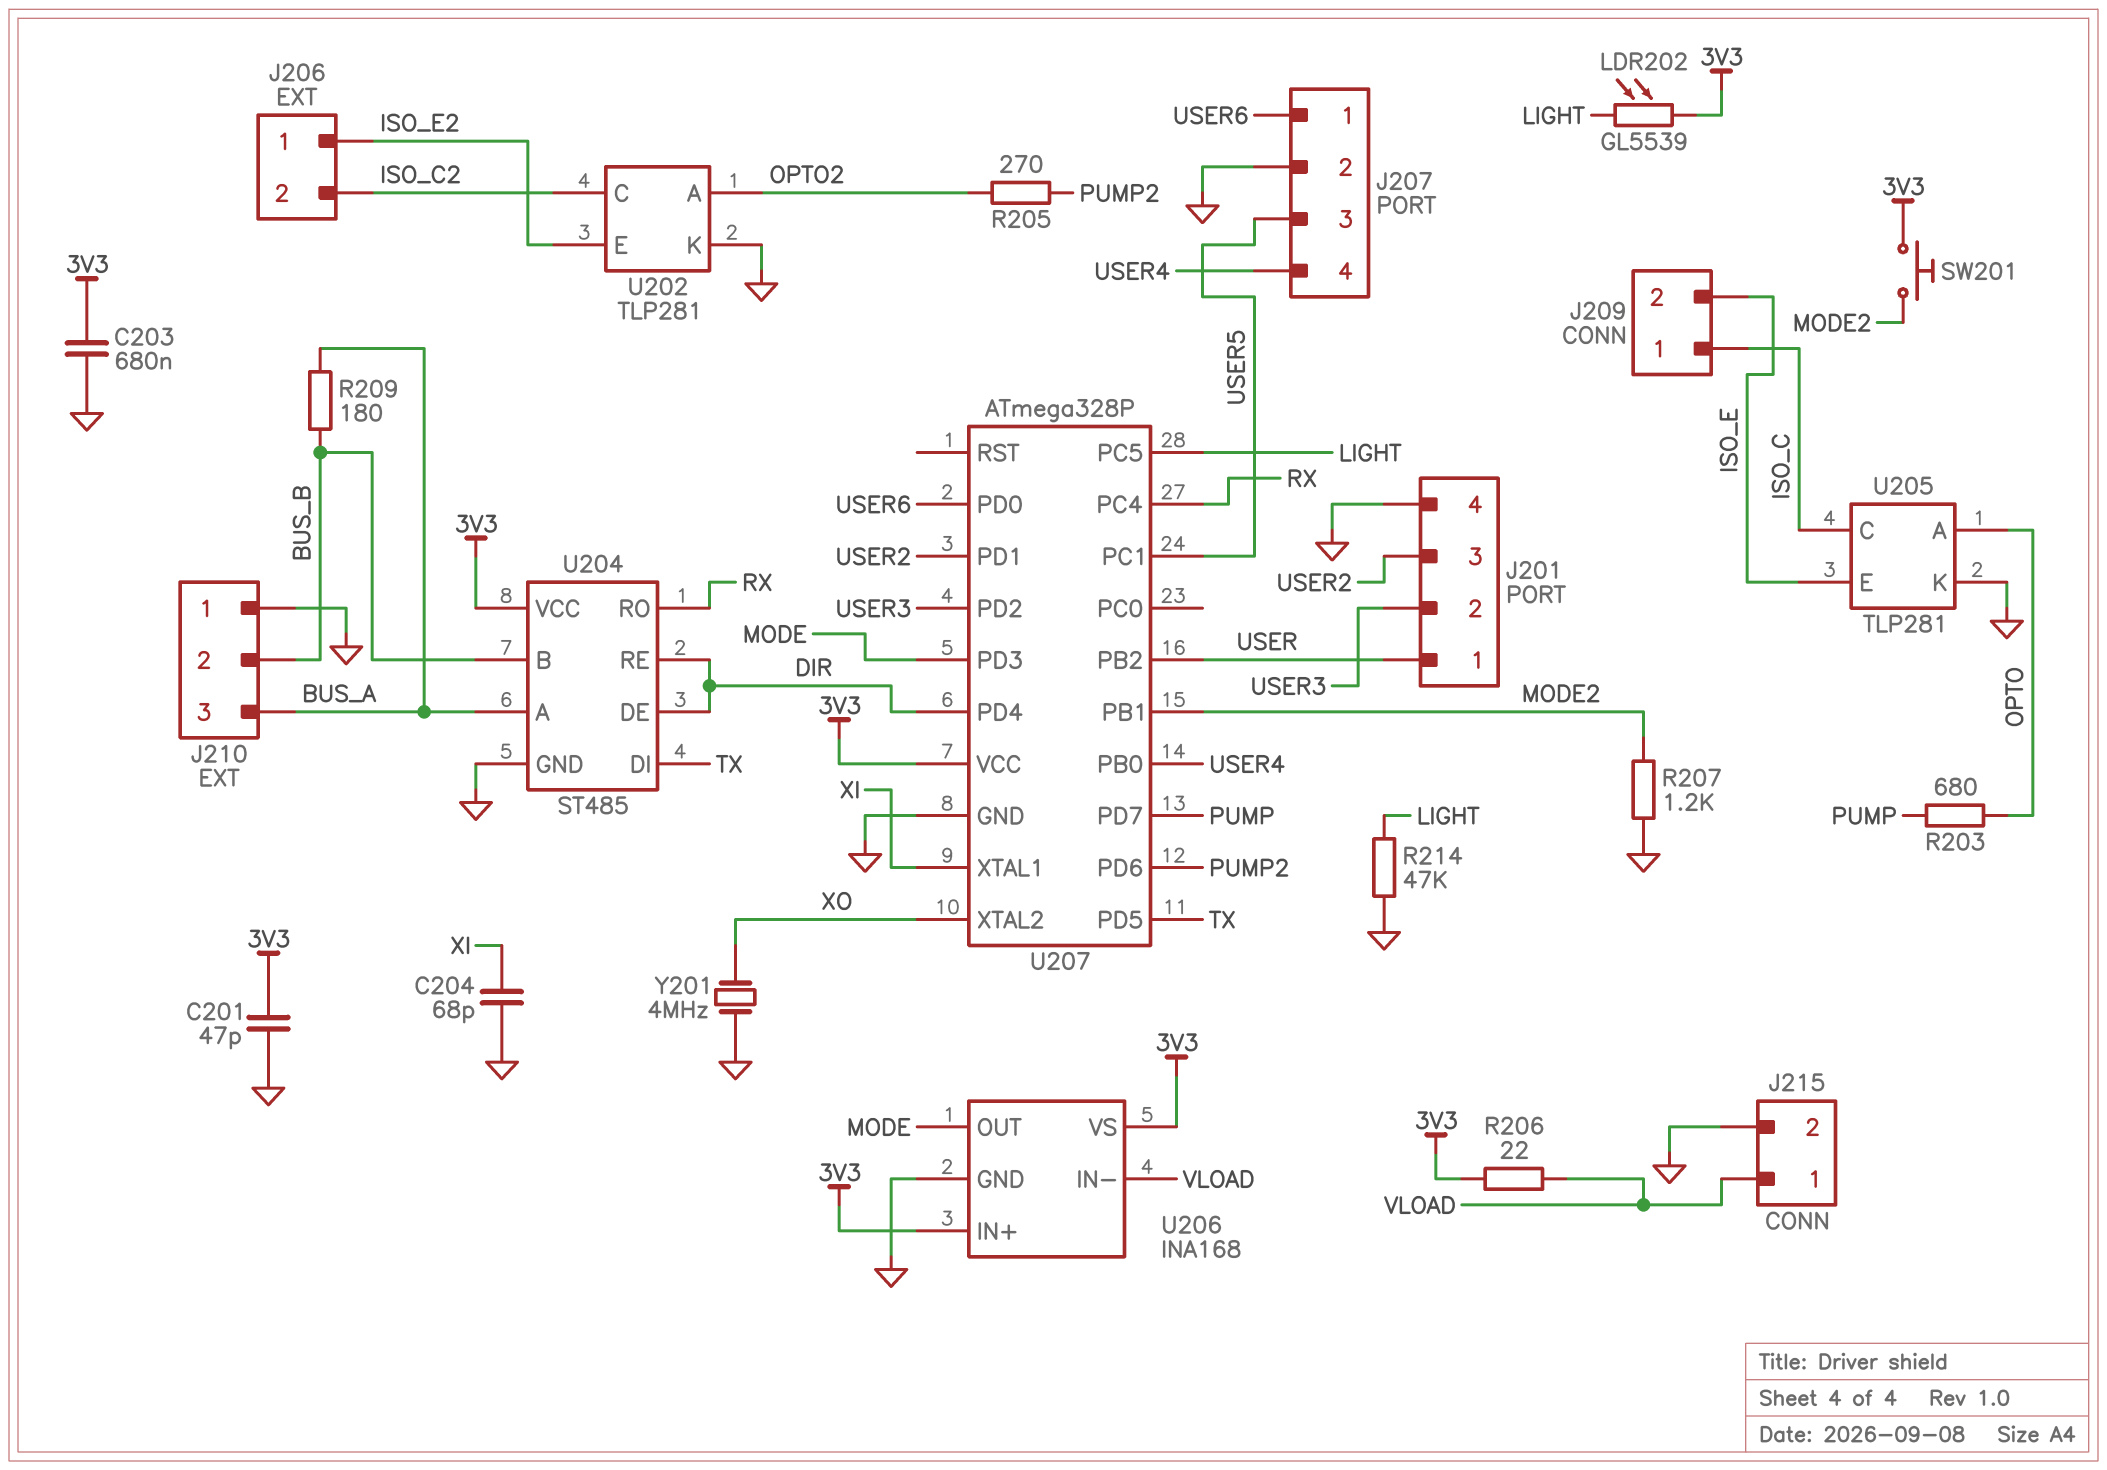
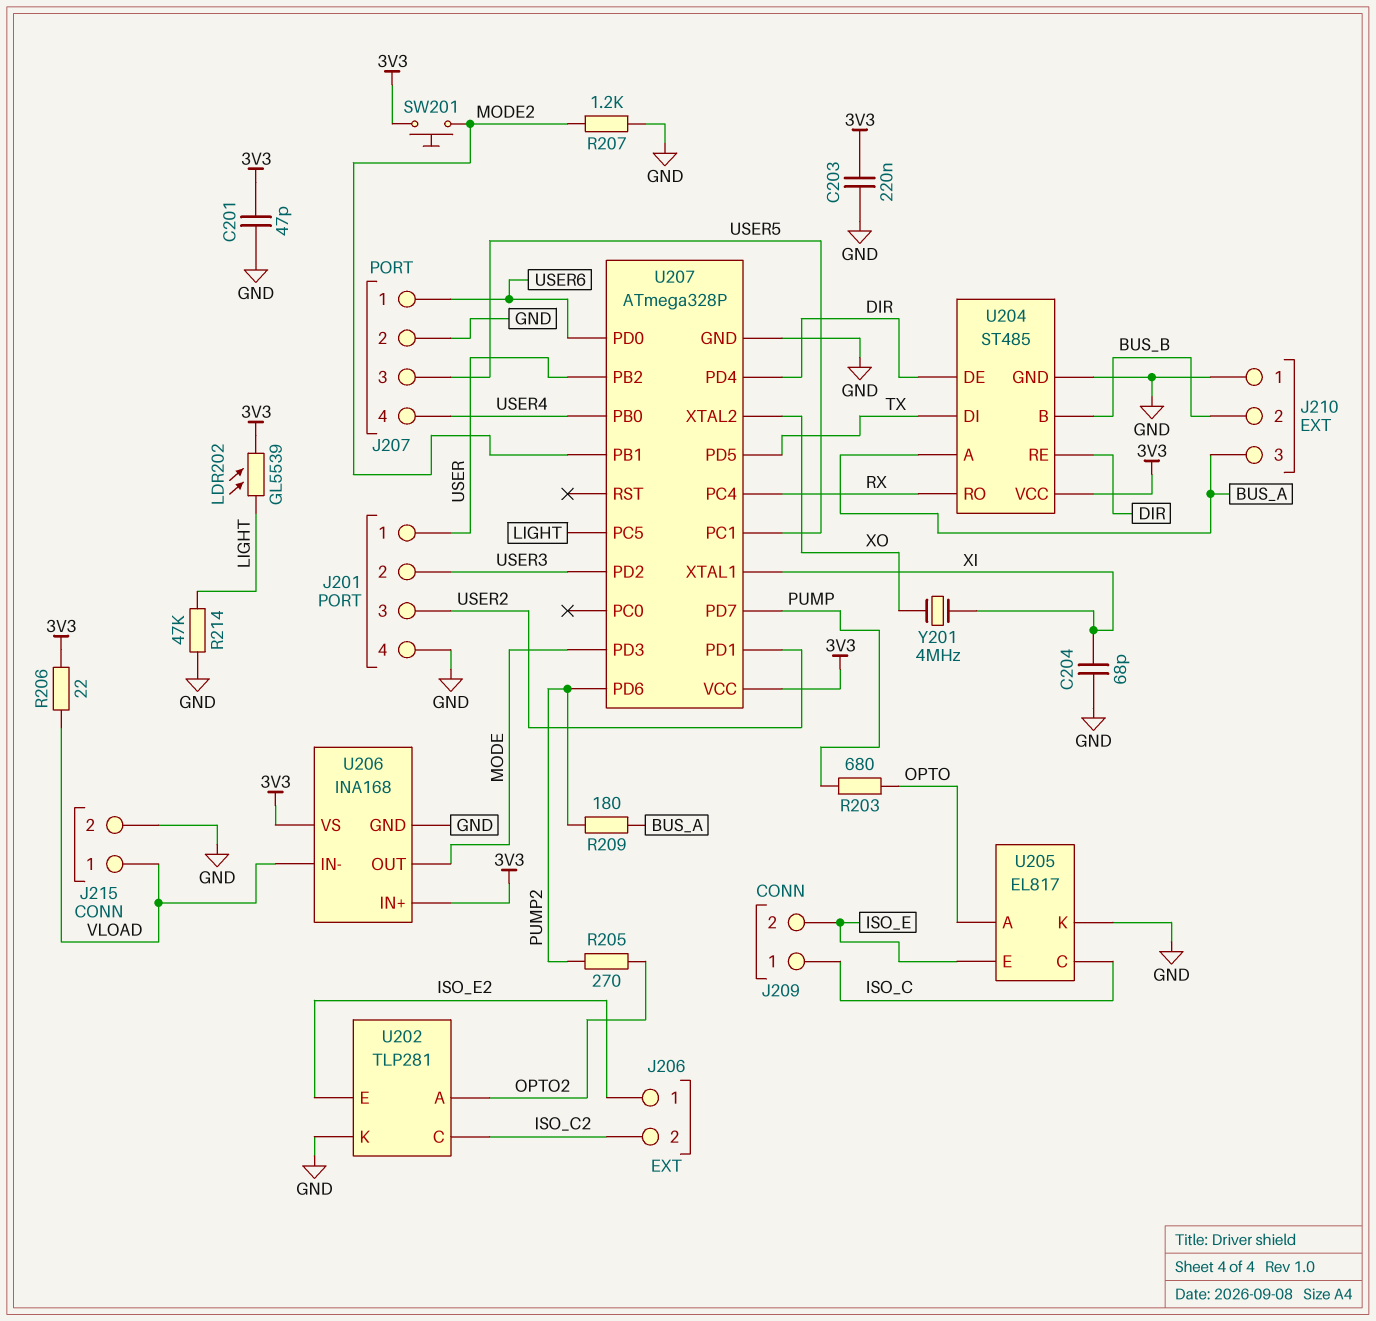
C203: 680nF (3V3, GND) -> 220nF (3V3, GND)
R209: 180 (BUS_A, BUS_B) -> 180 (BUS_A, PUMP2)
U205: TLP281 -> EL817
Y201: 4MHz (GND, XO) -> 4MHz (XI, XO)

